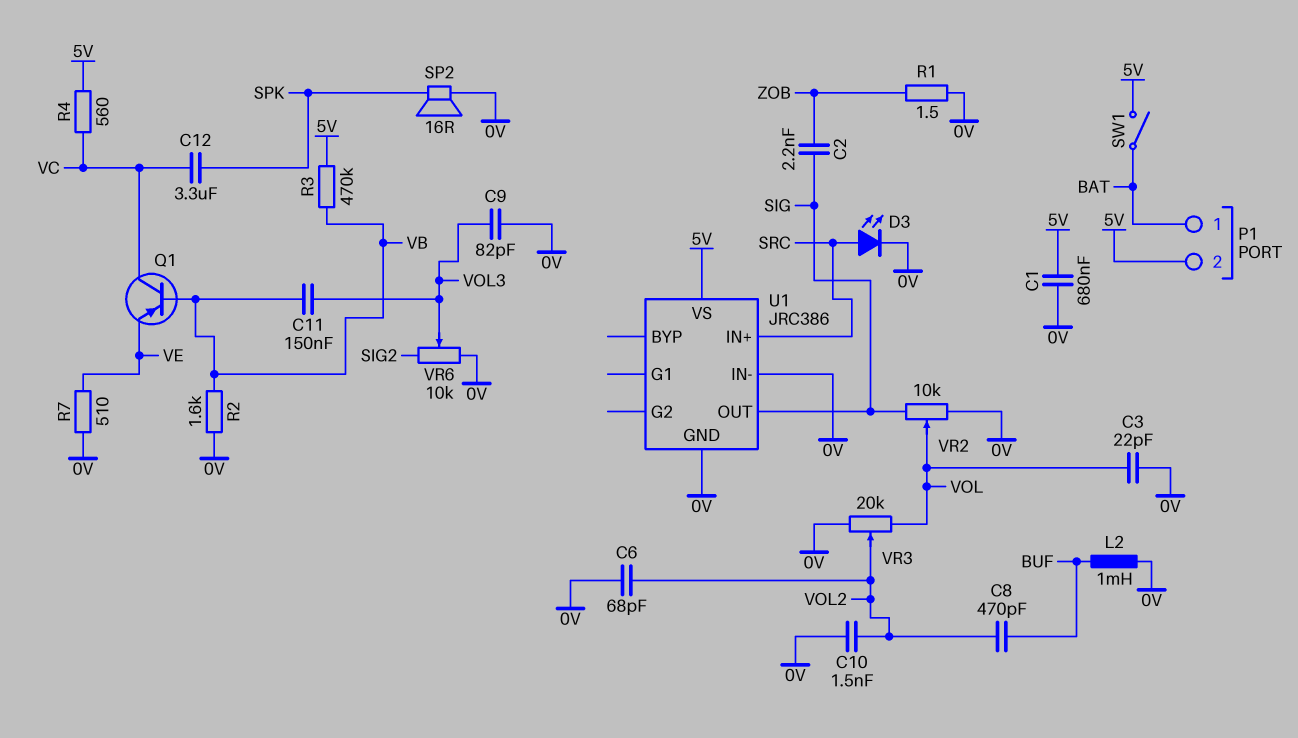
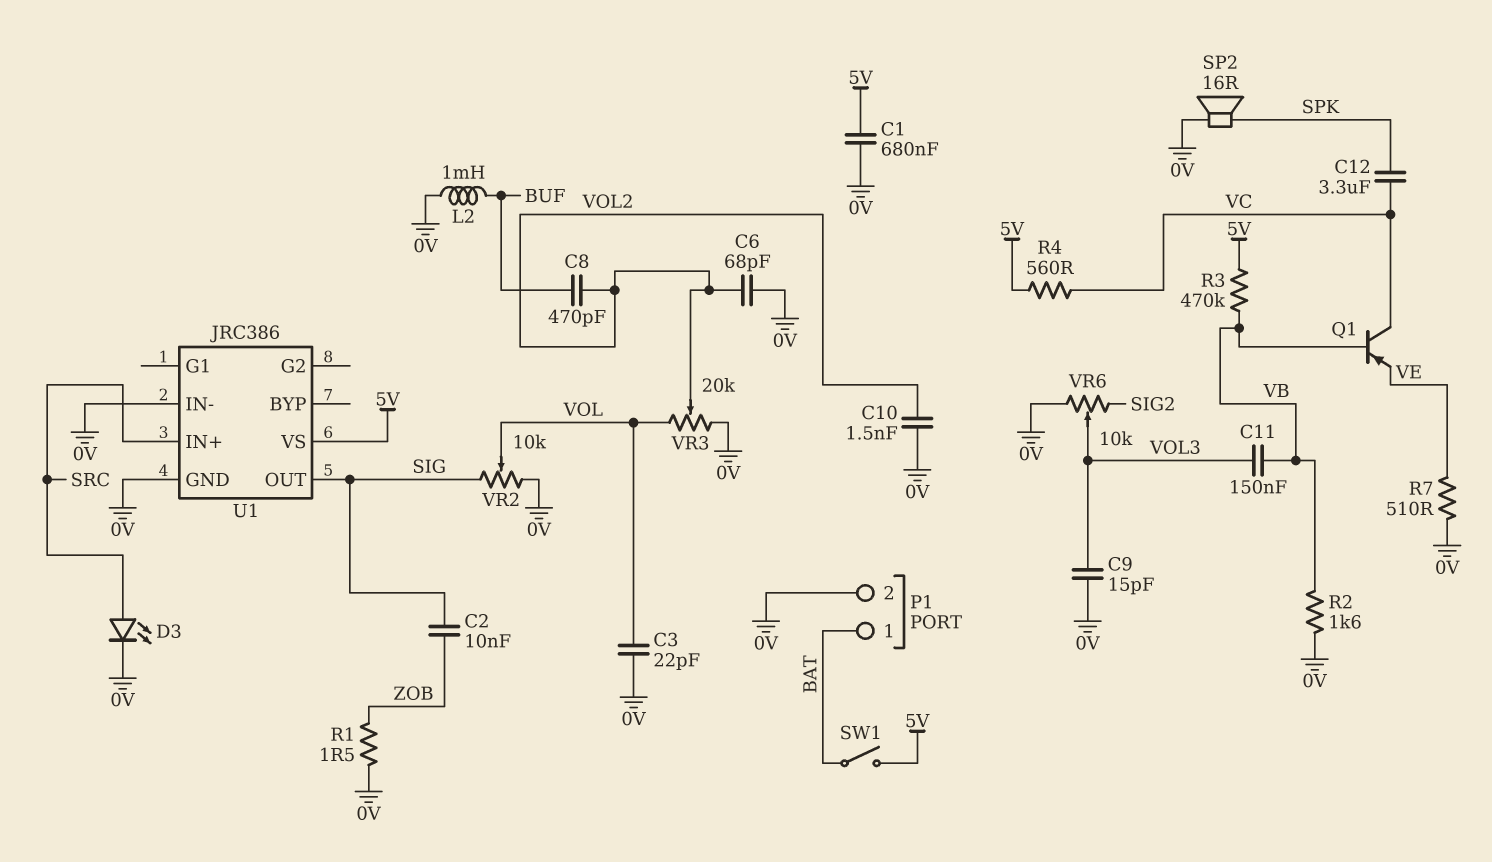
C2: 2.2nF (SIG, ZOB) -> 10nF (SIG, ZOB)
C9: 82pF (0V, VOL3) -> 15pF (0V, VOL3)
P1 pin 2: 5V -> 0V

